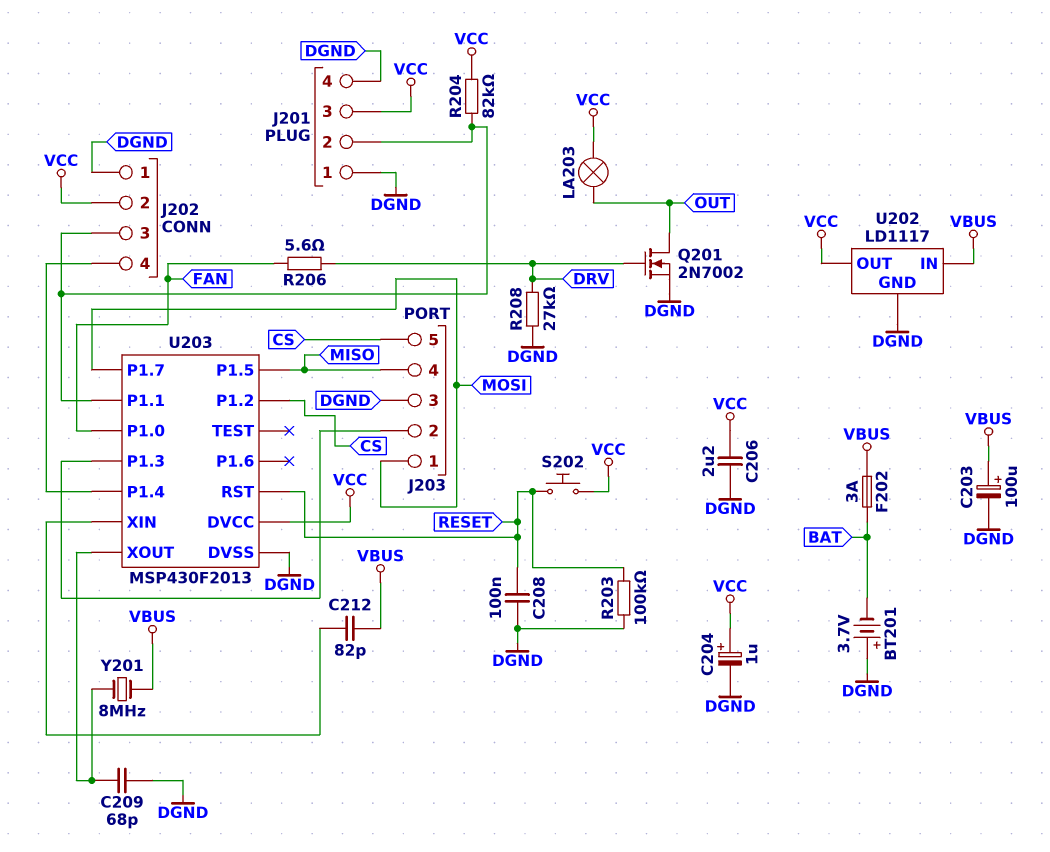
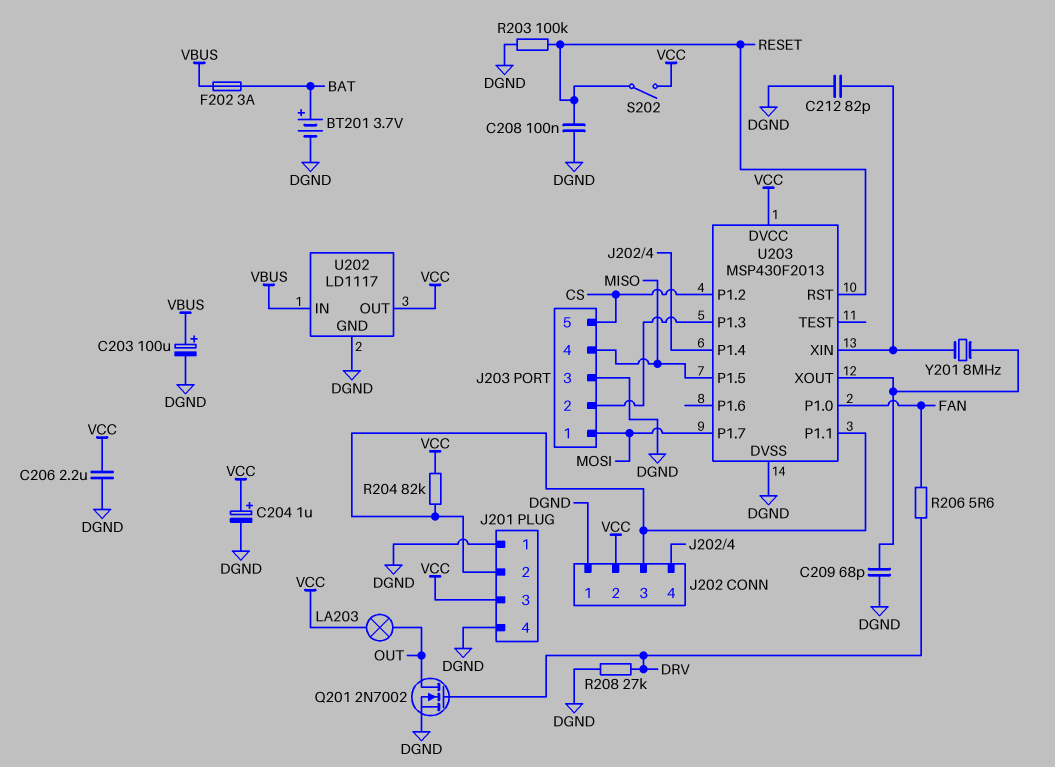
BT201: 3.7V (plus DGND, minus BAT) -> 3.7V (plus BAT, minus DGND)
C212: 82pF (U203/XIN, VBUS) -> 82pF (DGND, U203/XIN)
S202: button (RESET, VCC) -> switch (RESET, VCC)
Y201: 8MHz (U203/XOUT, VBUS) -> 8MHz (U203/XIN, U203/XOUT)

